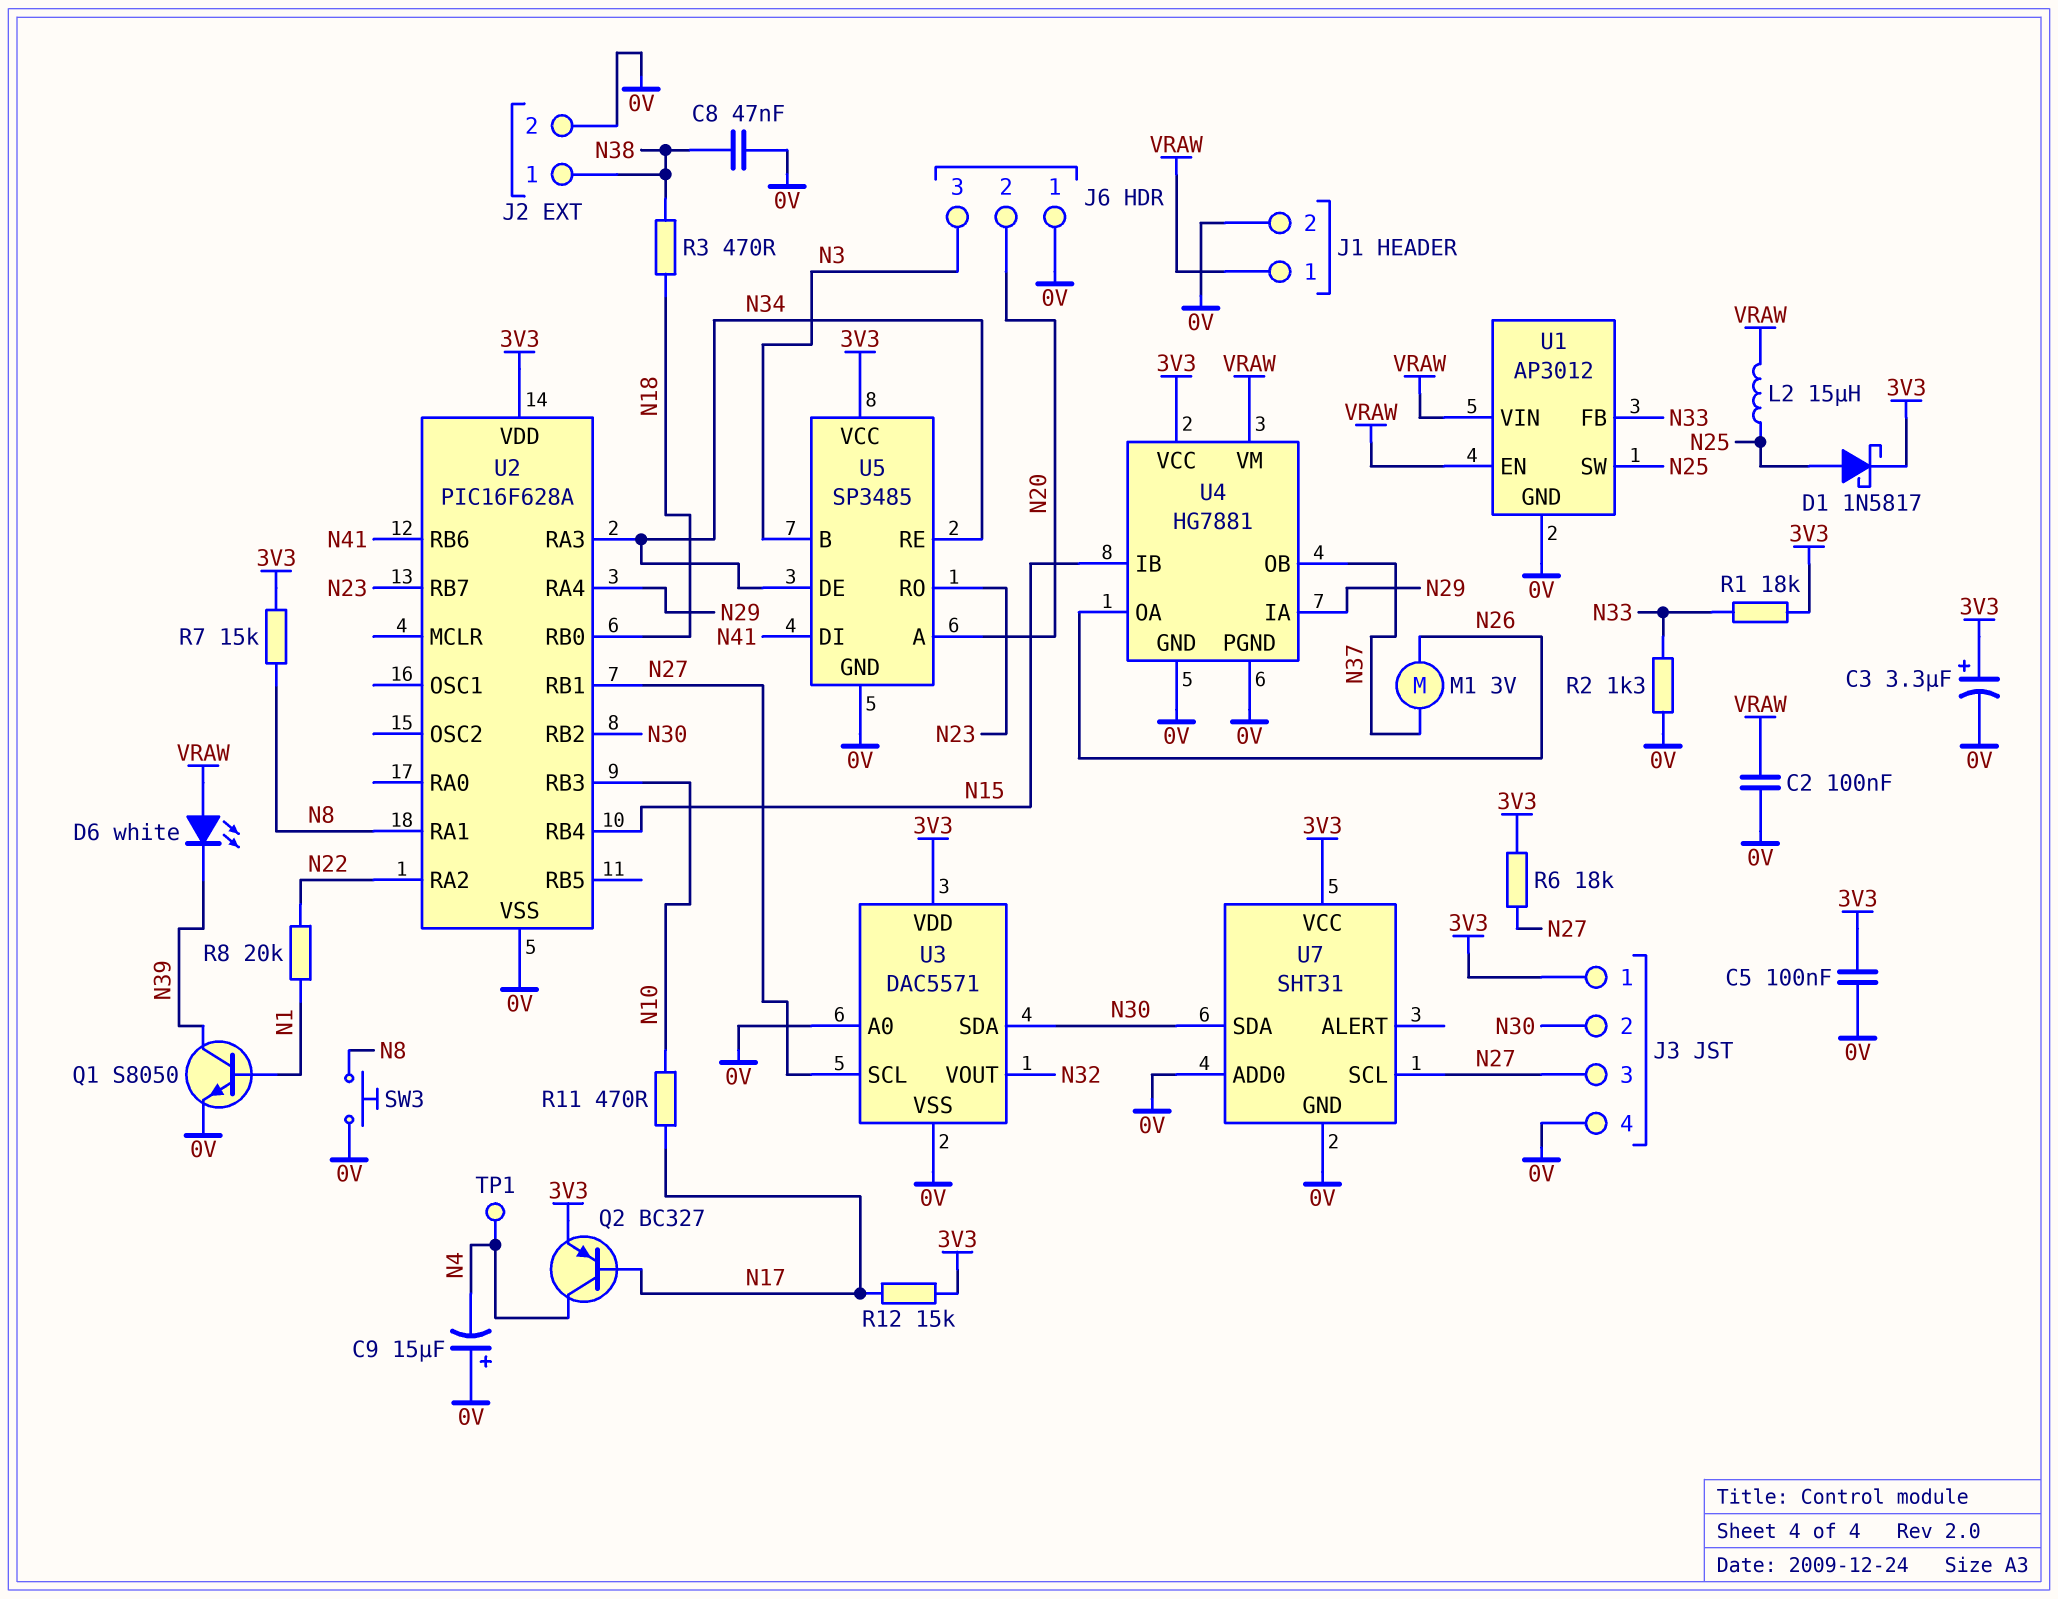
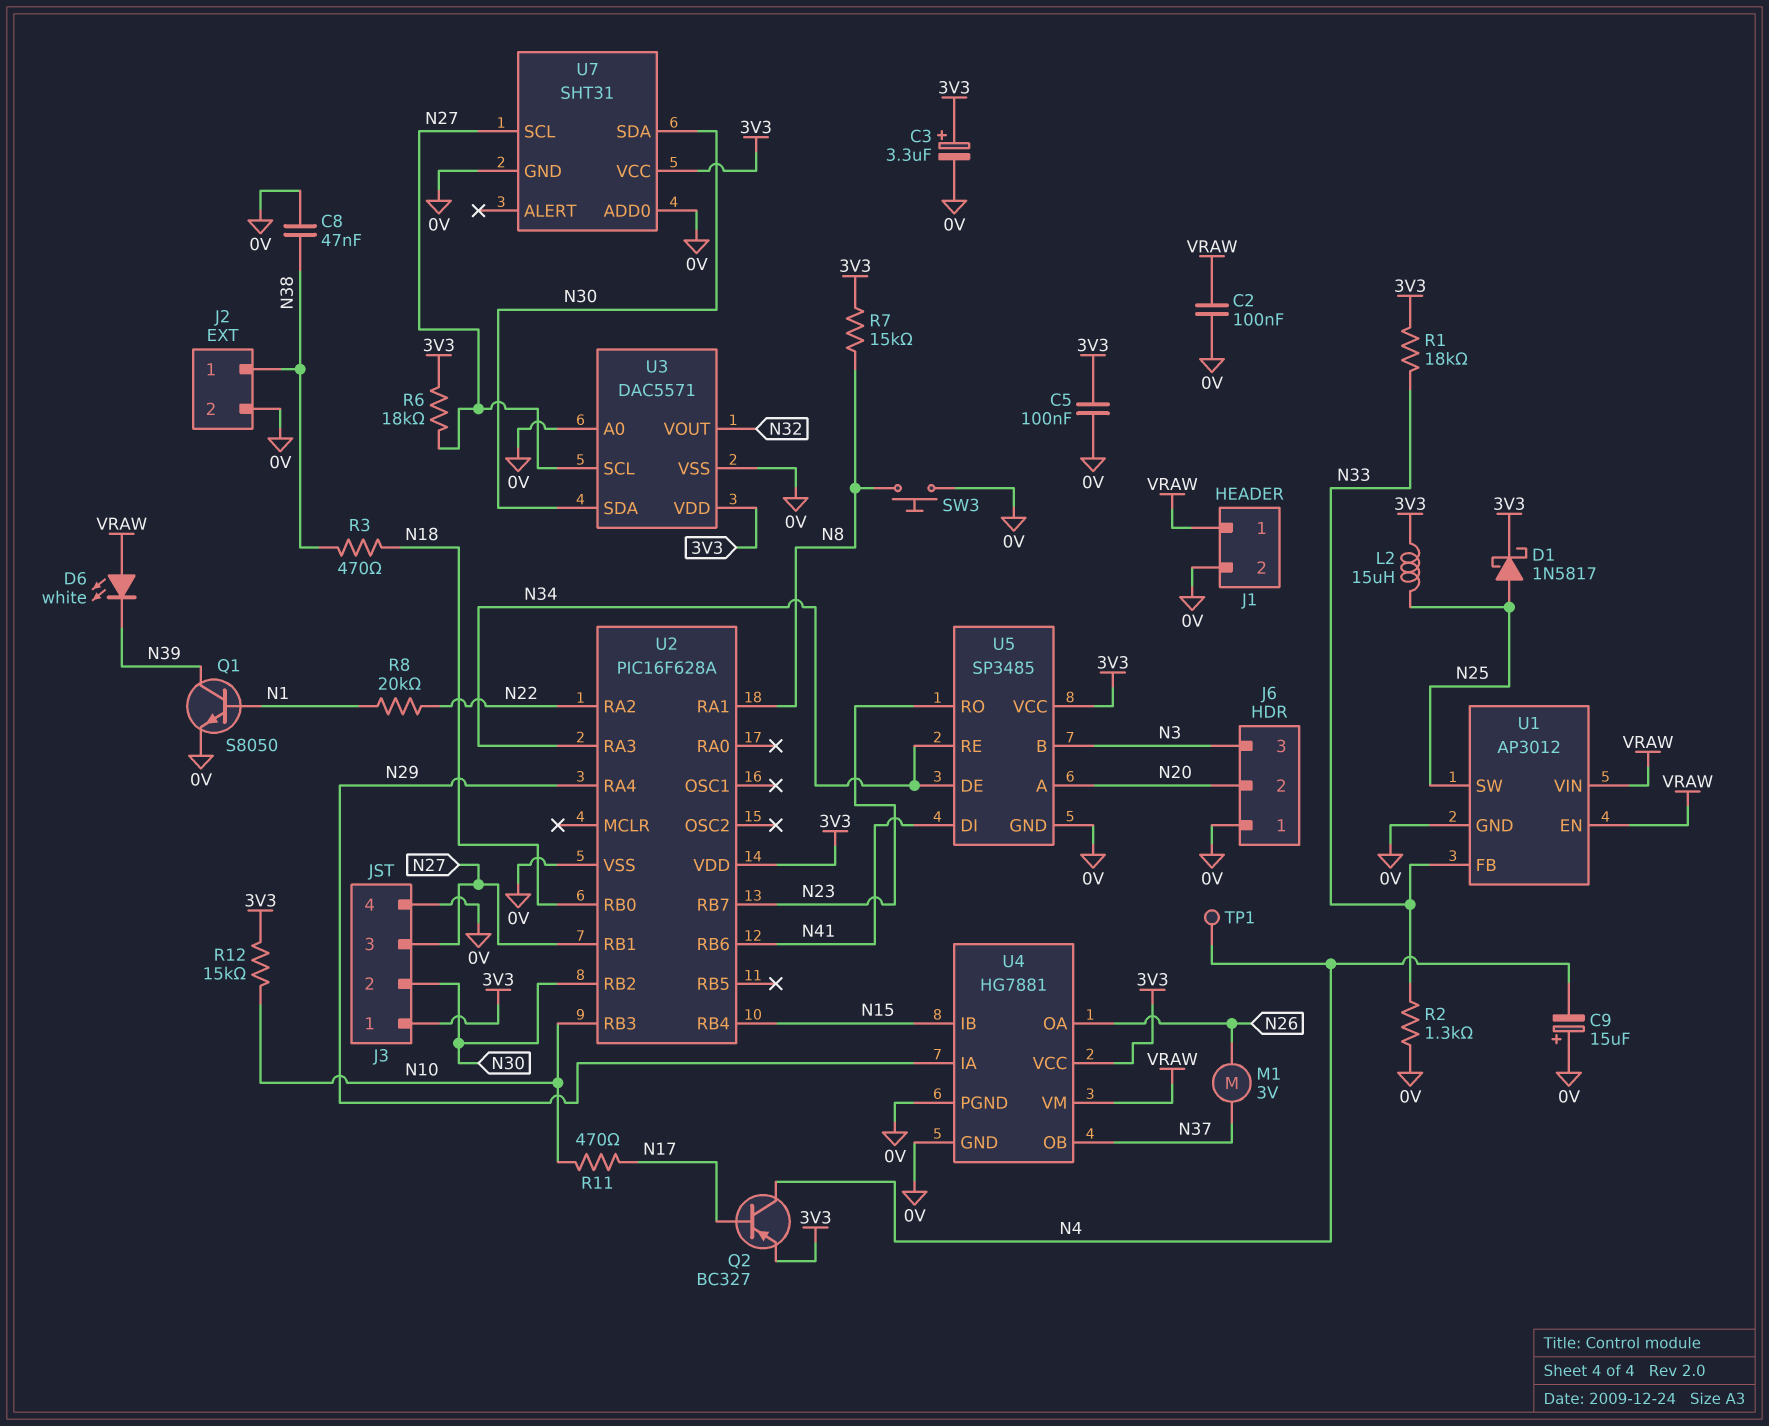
L2: 15uH (N25, VRAW) -> 15uH (3V3, N25)
R12: 15k (3V3, N17) -> 15k (3V3, N10)

